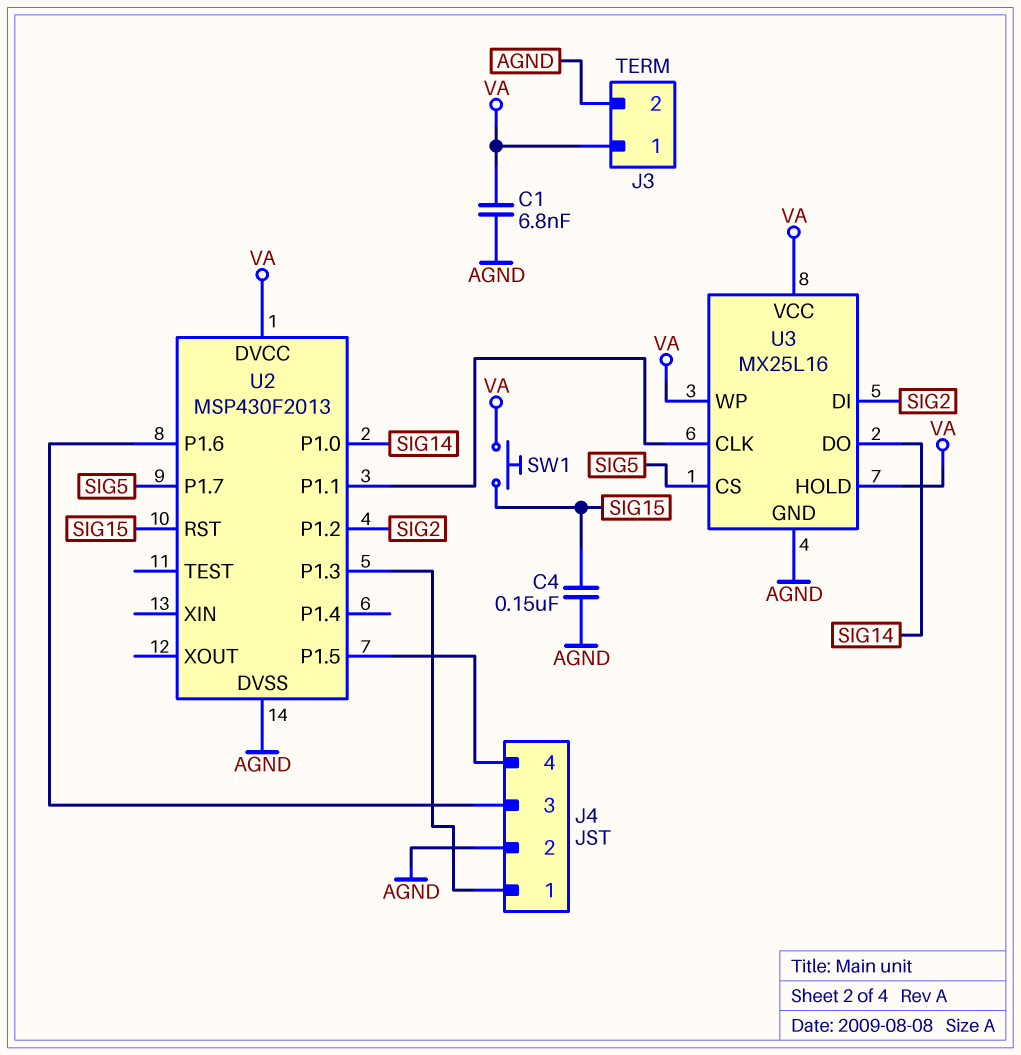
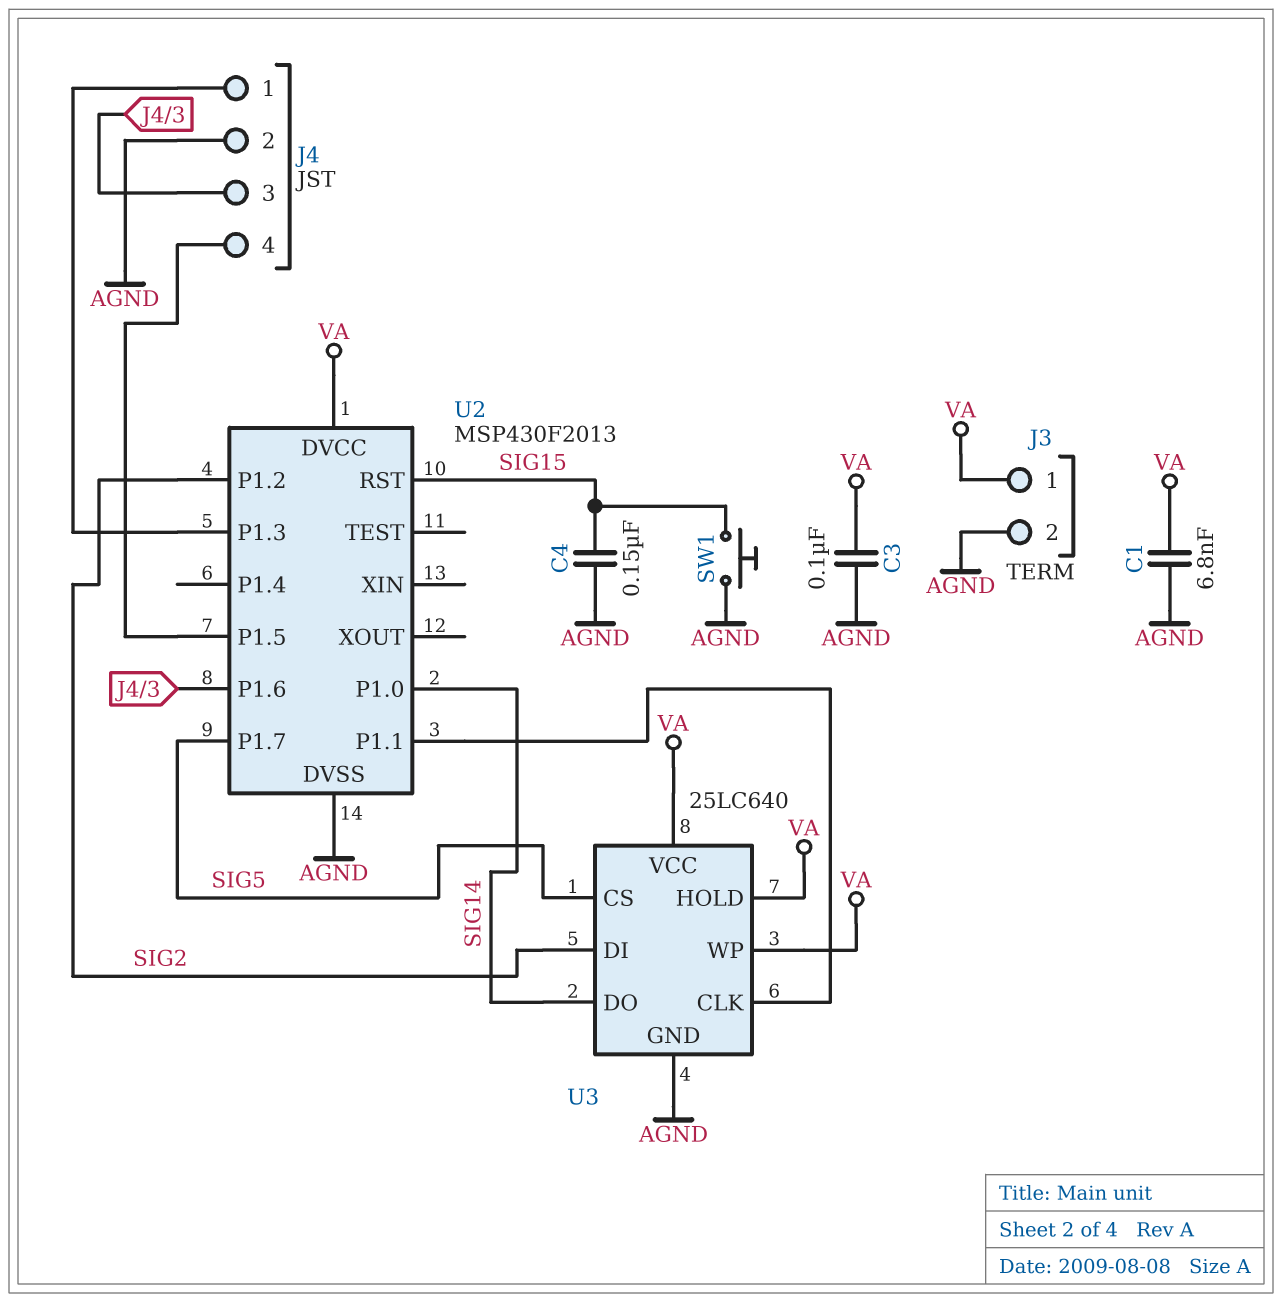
C3: none -> 100nF (AGND, VA)
SW1: button (SIG15, VA) -> button (AGND, SIG15)
U3: MX25L16 -> 25LC640

